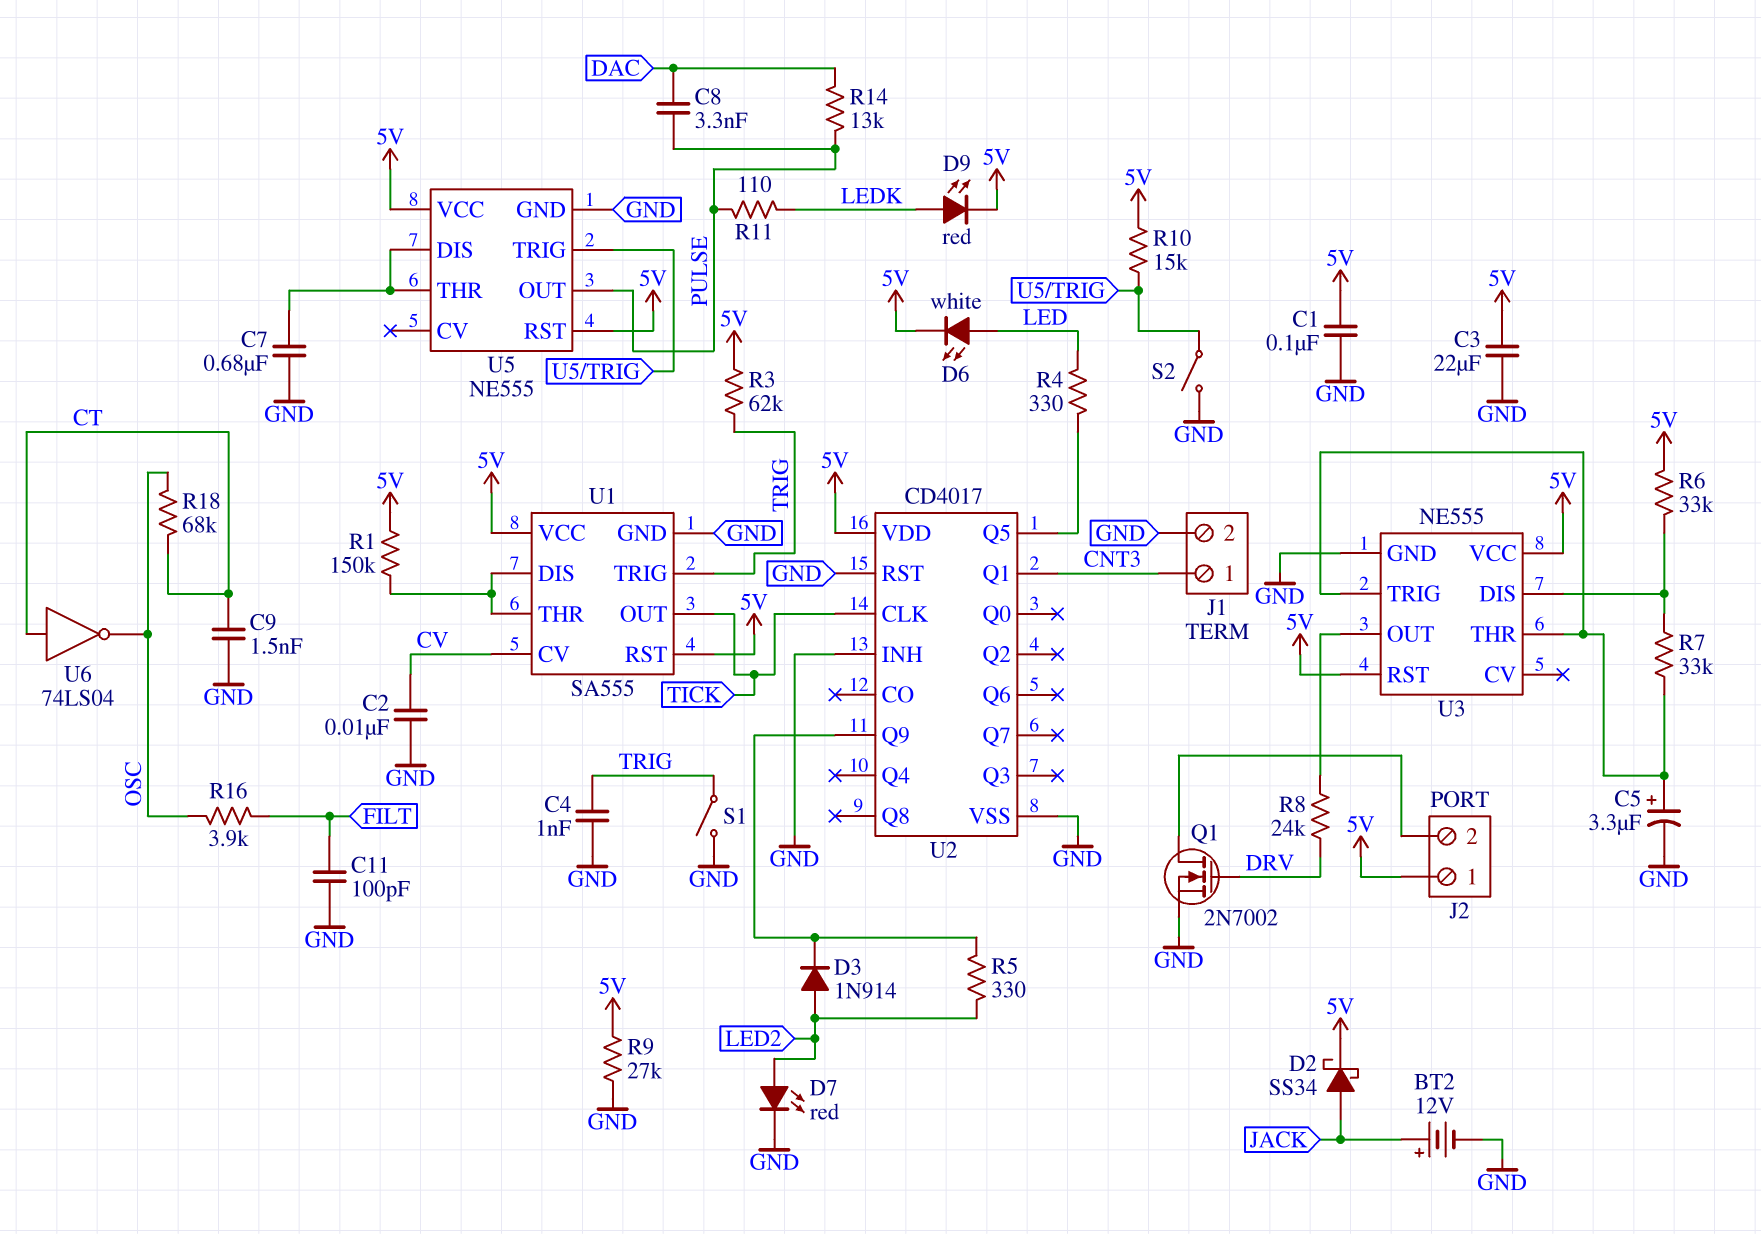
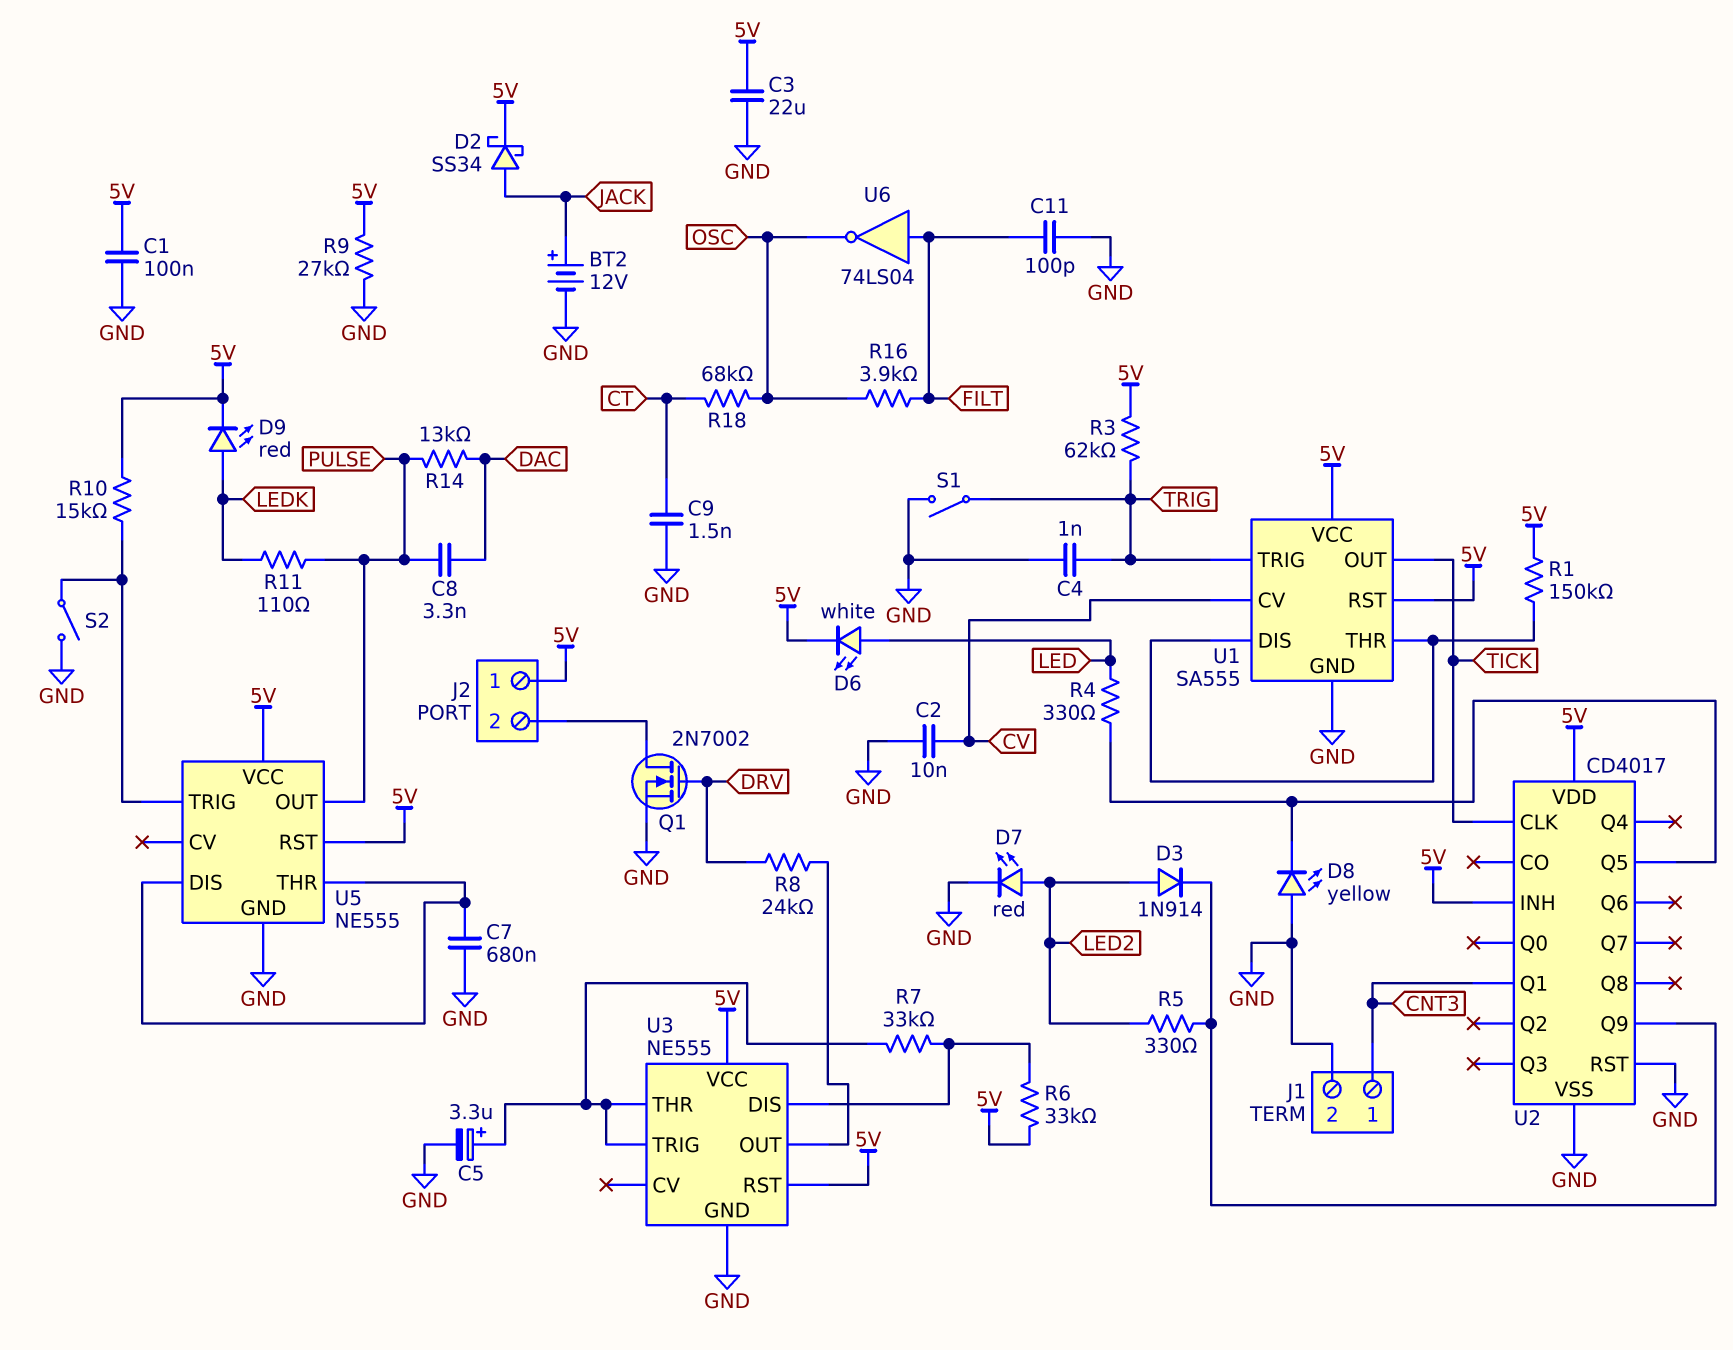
D8: none -> LED yellow (A GND, K U2/Q5)
U2 pin INH: GND -> 5V
U6: NOT 74LS04 (in CT, out OSC) -> NOT 74LS04 (in FILT, out OSC)

